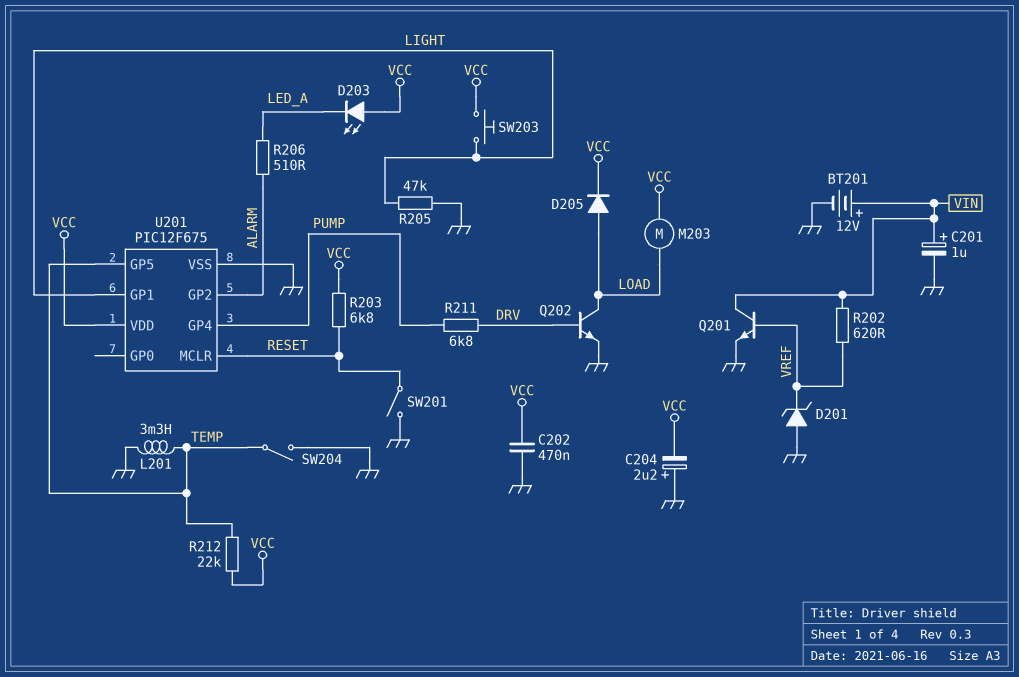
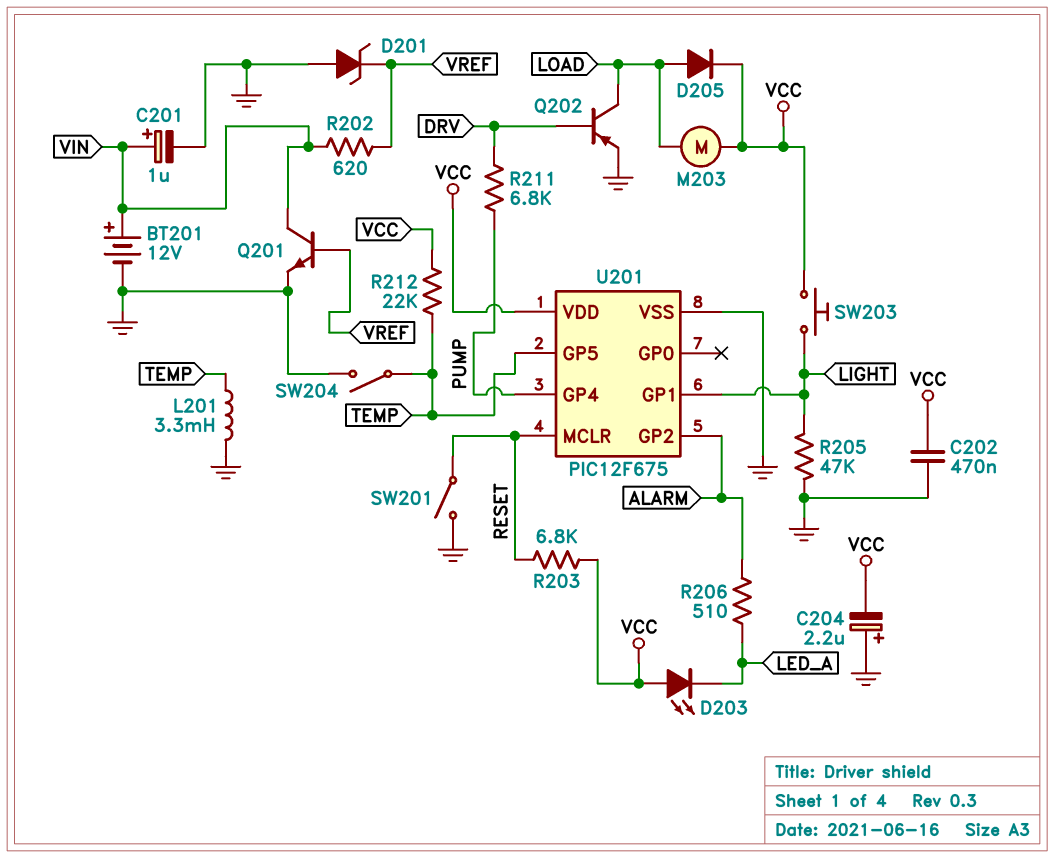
Q202: NPN (B DRV, C LOAD, E GND) -> PNP (B DRV, C LOAD, E GND)

